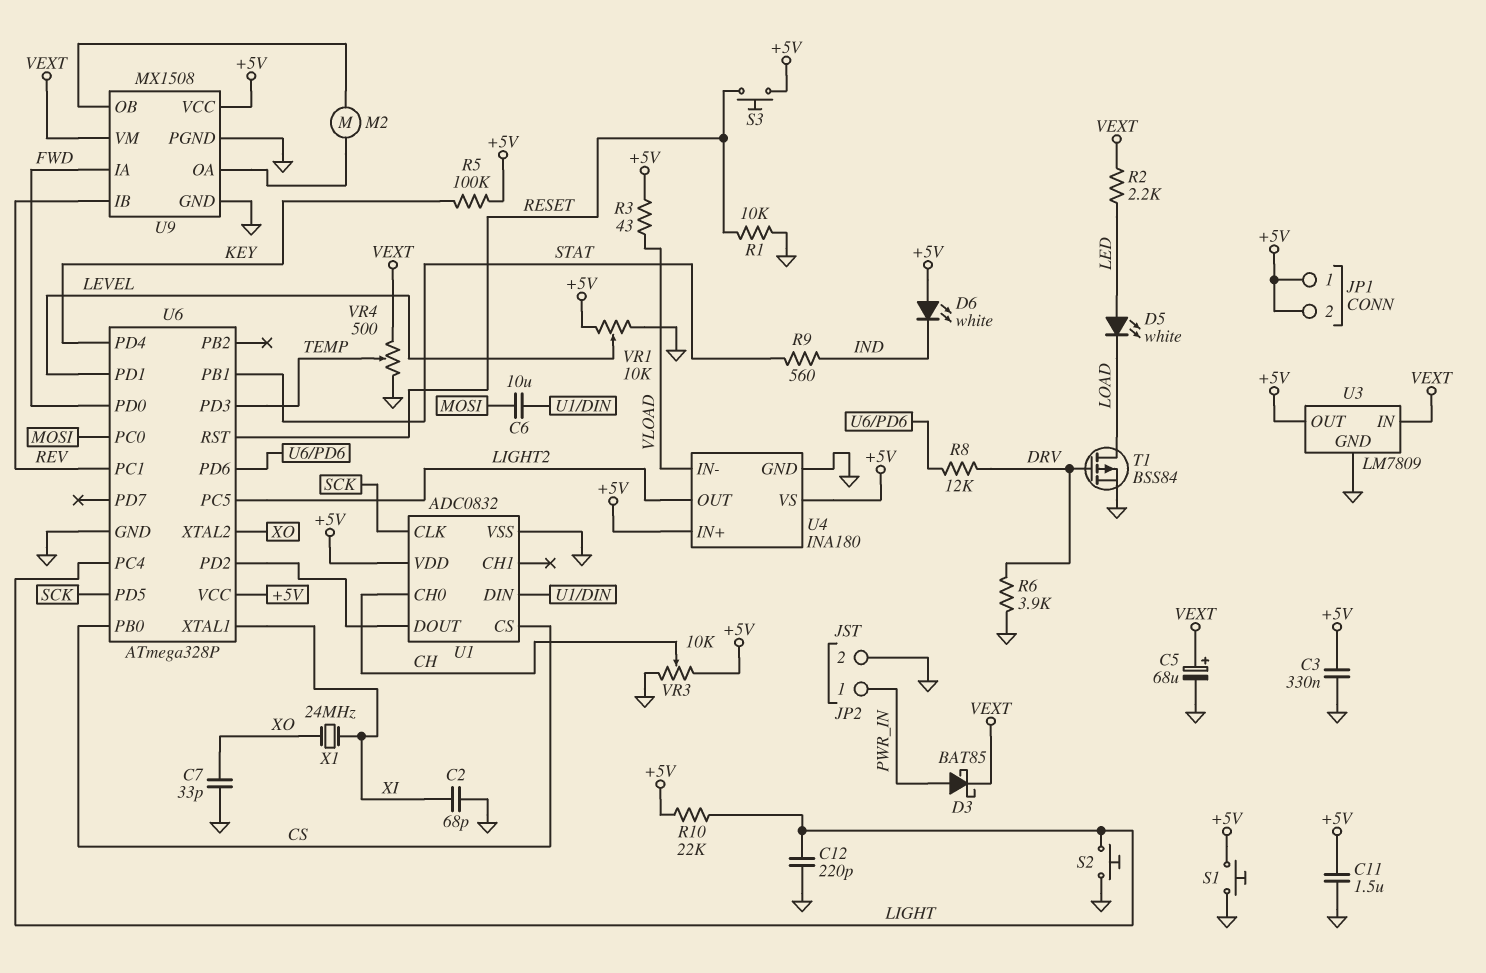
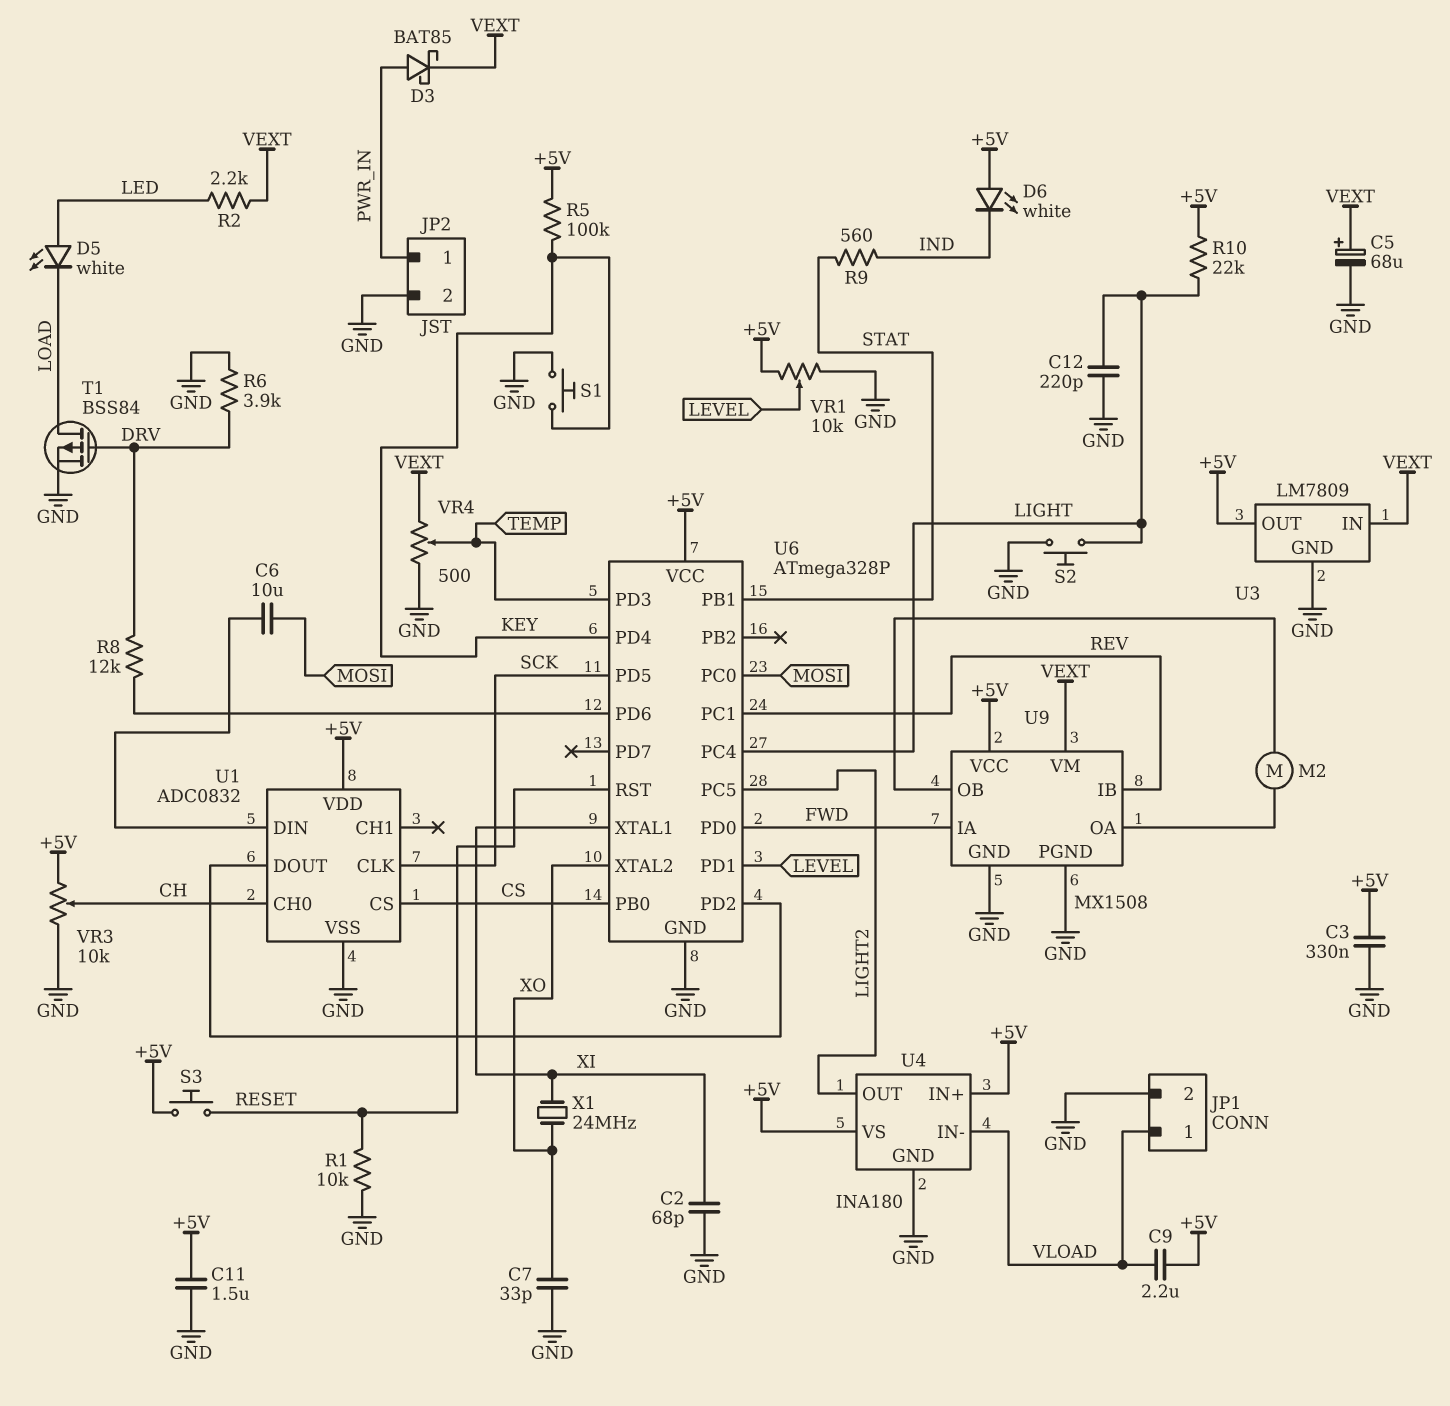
C9: none -> 2.2uF (+5V, VLOAD)
JP1 pin 1: +5V -> VLOAD
JP1 pin 2: +5V -> GND
R3: 43 (+5V, VLOAD) -> none
S1: button (+5V, GND) -> button (GND, KEY)

